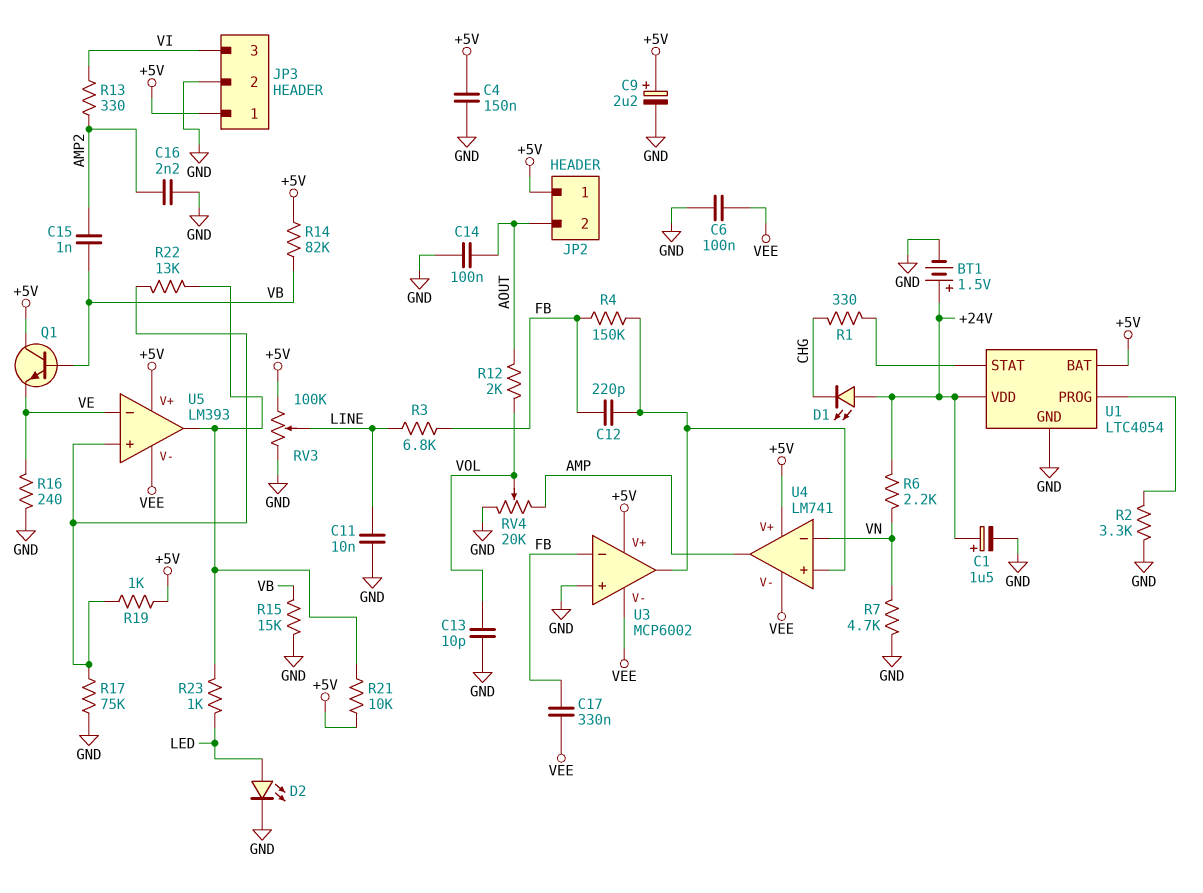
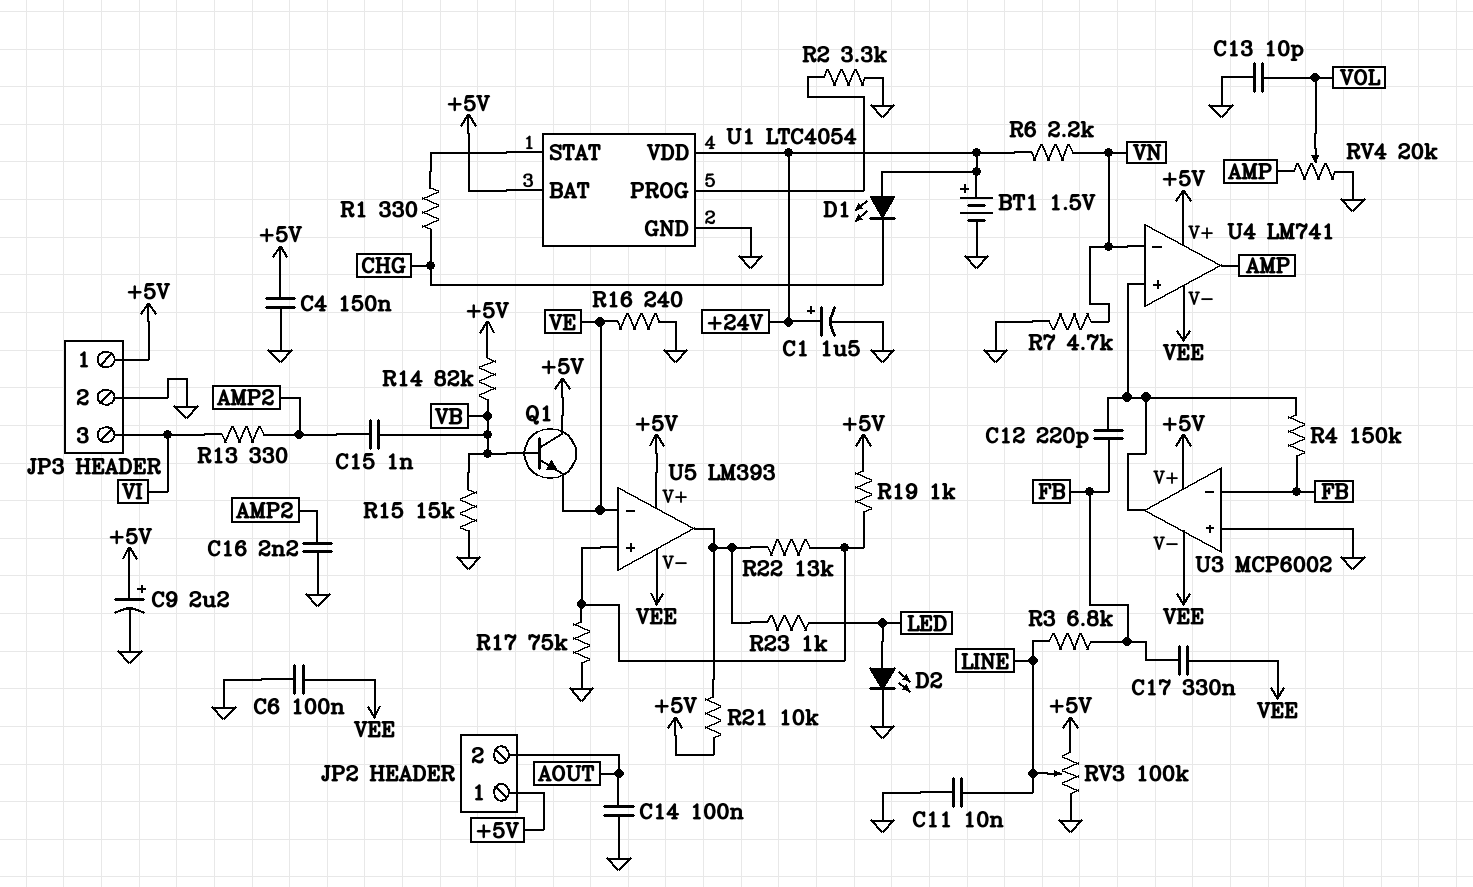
R12: 2k (AOUT, VOL) -> none

